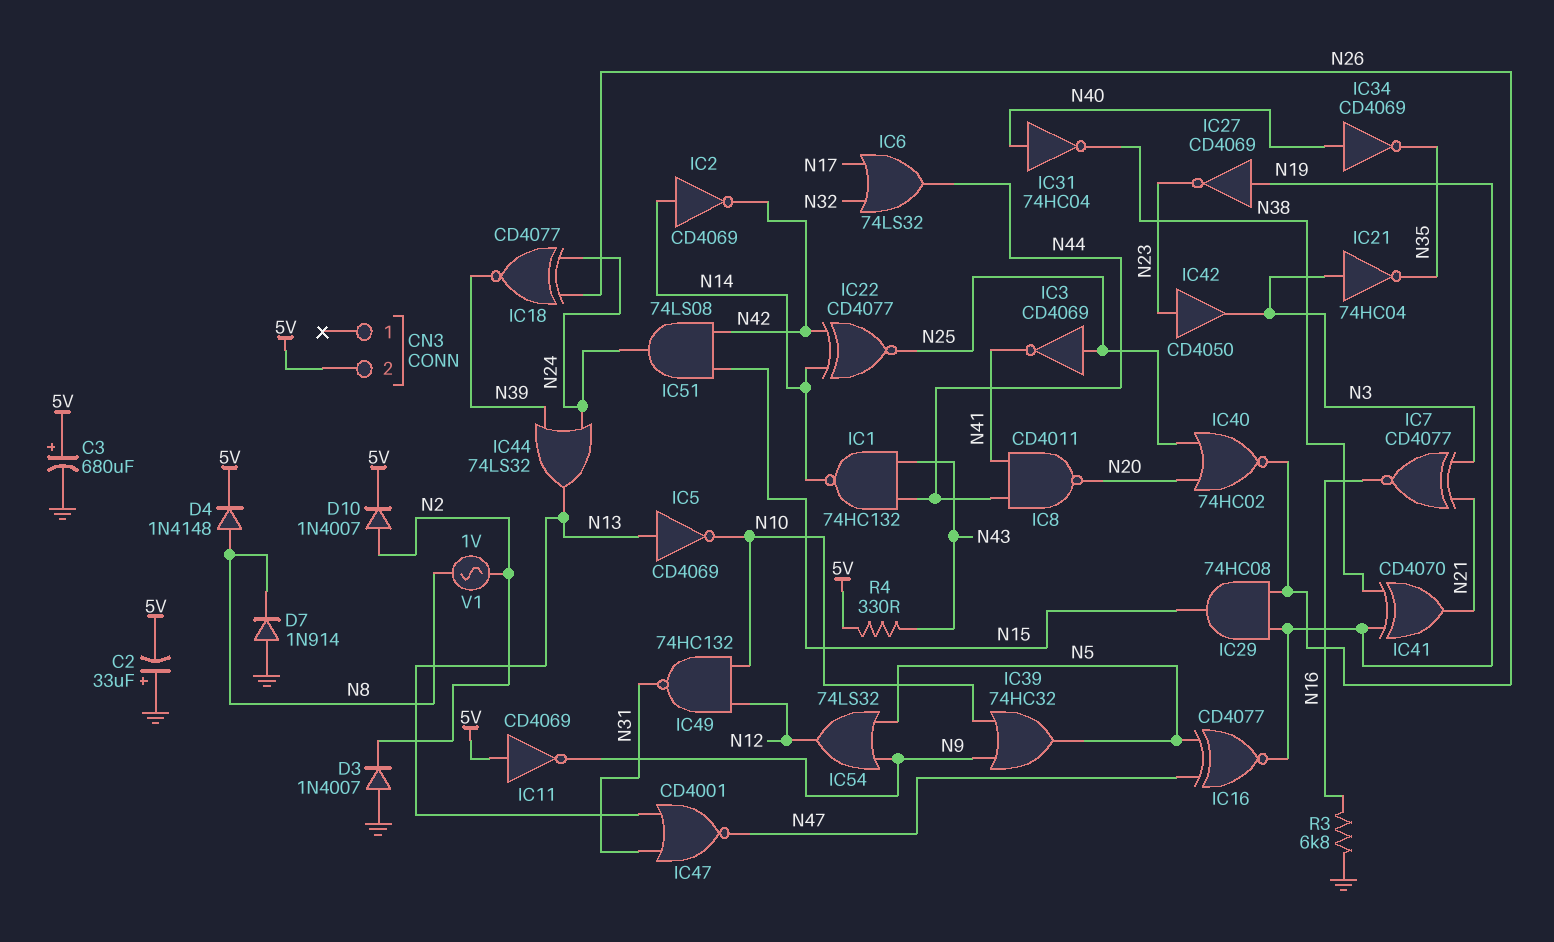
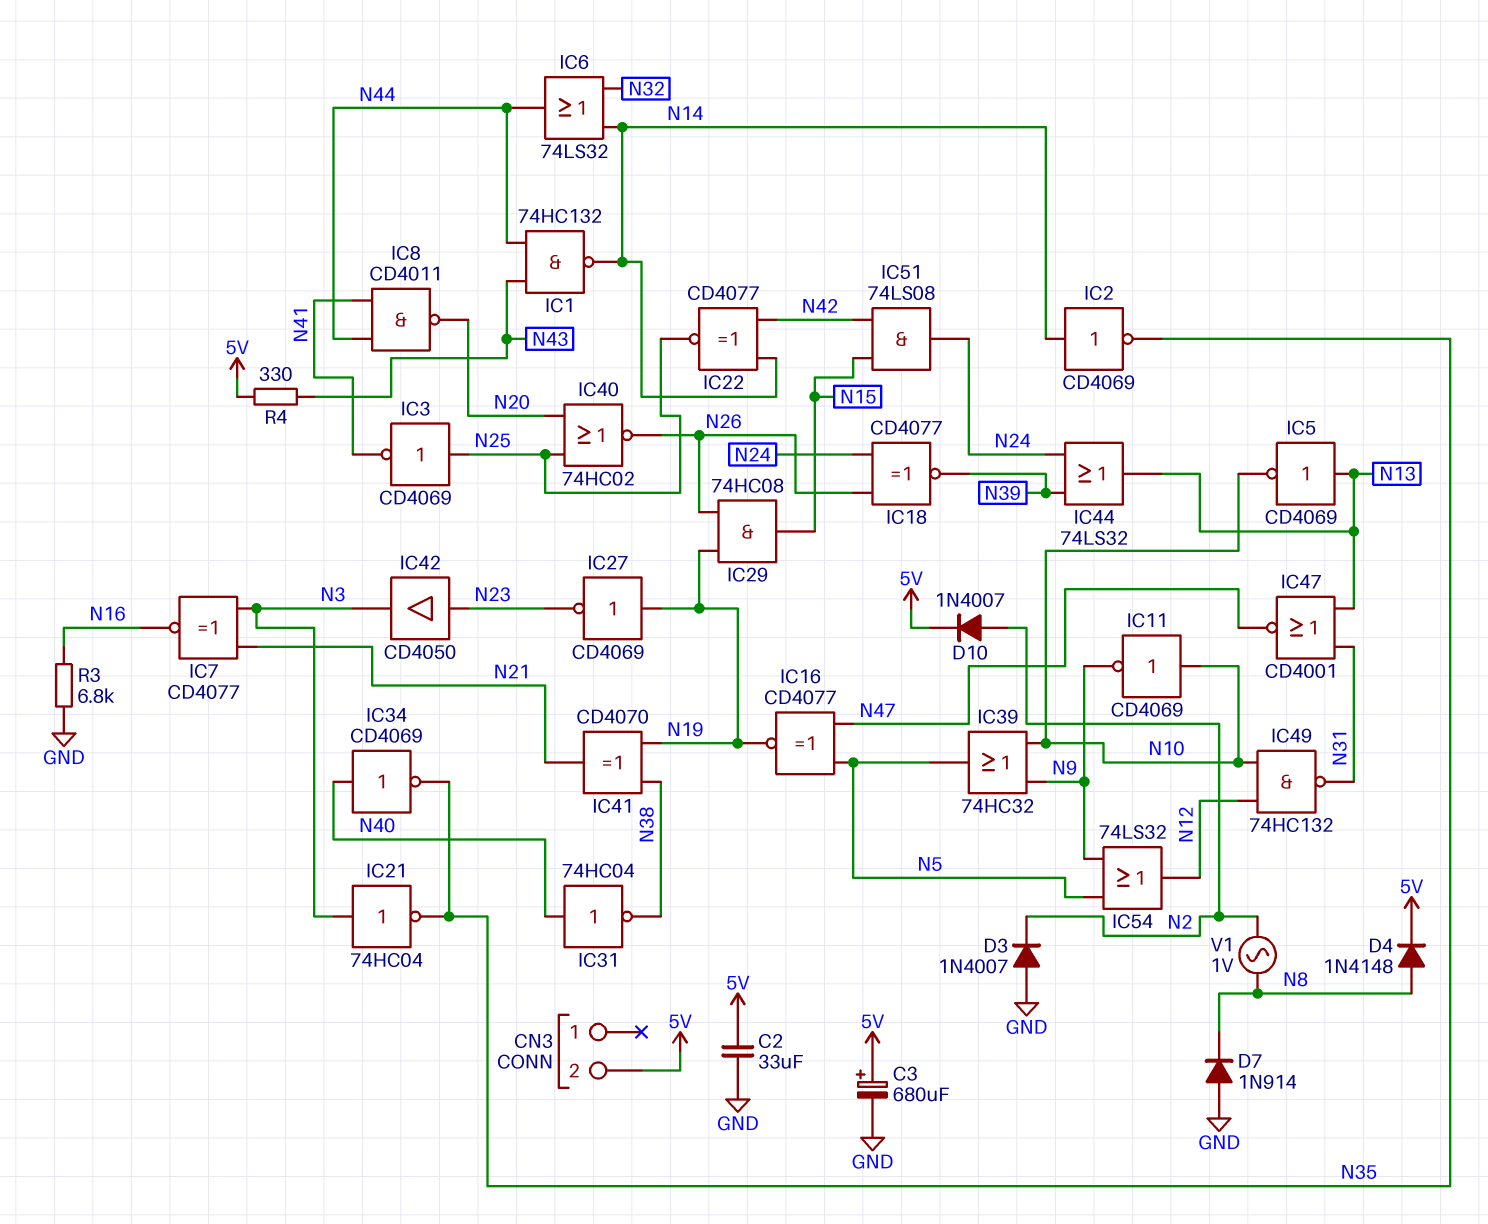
C2: 33uF (plus GND, minus 5V) -> 33uF (5V, GND)
IC2: NOT CD4069 (in N14, out N42) -> NOT CD4069 (in N14, out N35)
IC6: OR 74LS32 (in N17, in N32, out N44) -> OR 74LS32 (in N14, in N32, out N44)
IC11: NOT CD4069 (in 5V, out N9) -> NOT CD4069 (in N10, out N9)

